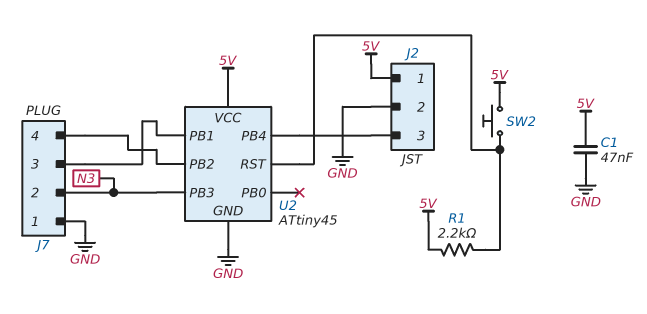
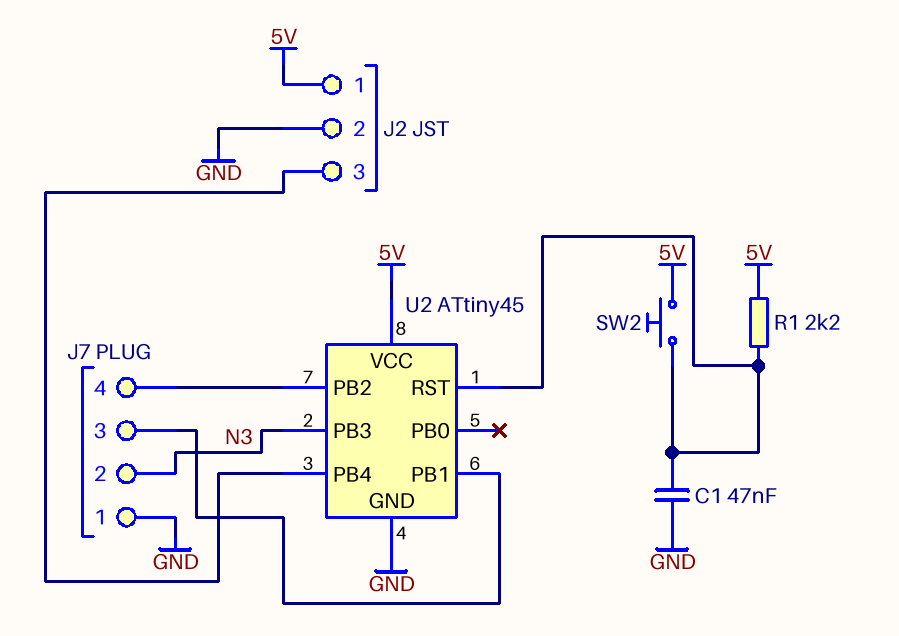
C1: 47nF (5V, GND) -> 47nF (GND, U2/RST)

